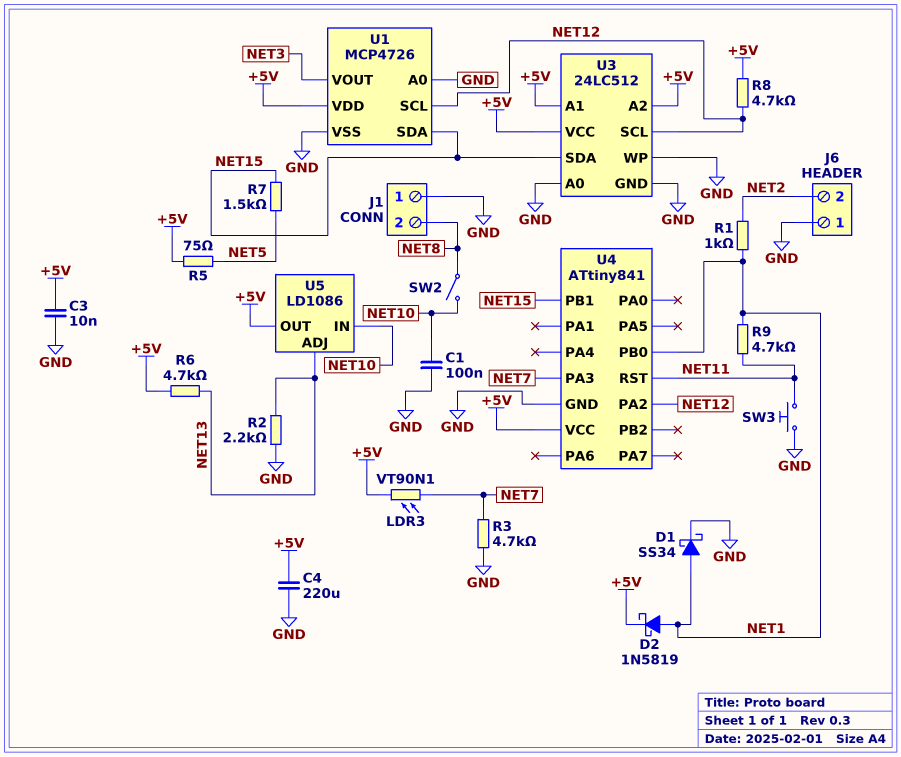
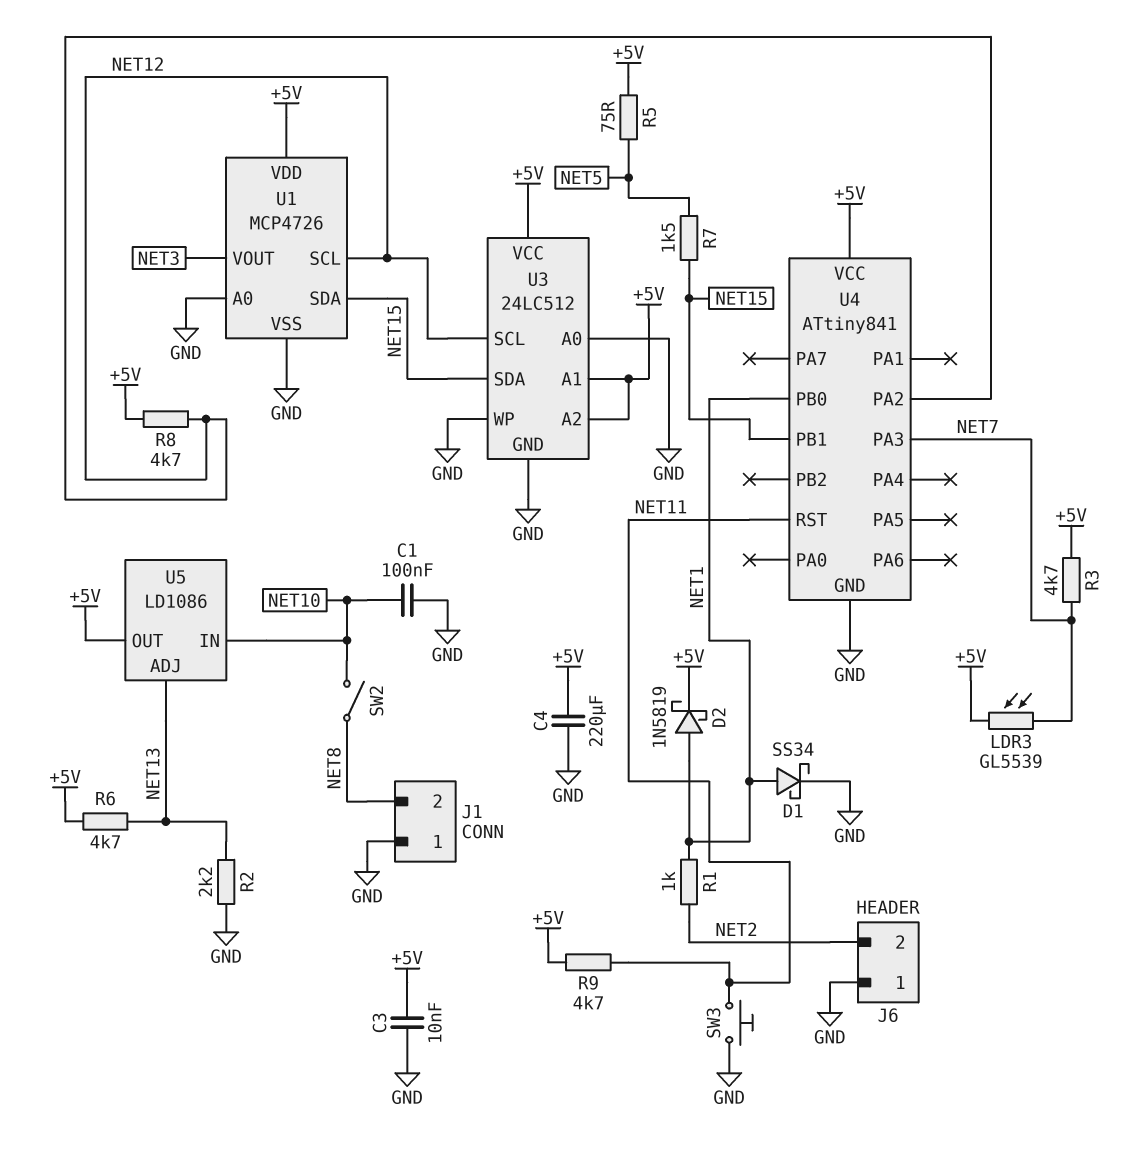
LDR3: VT90N1 (+5V, NET7) -> GL5539 (+5V, NET7)
R3: 4.7k (GND, NET7) -> 4.7k (+5V, NET7)
R9: 4.7k (NET1, NET11) -> 4.7k (+5V, NET11)

